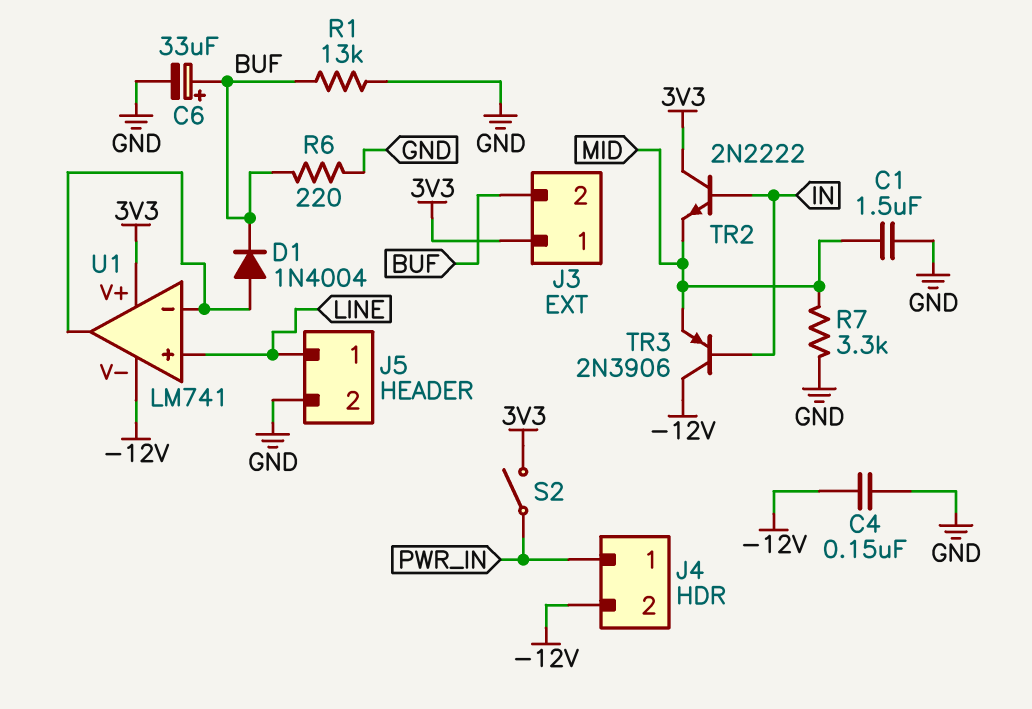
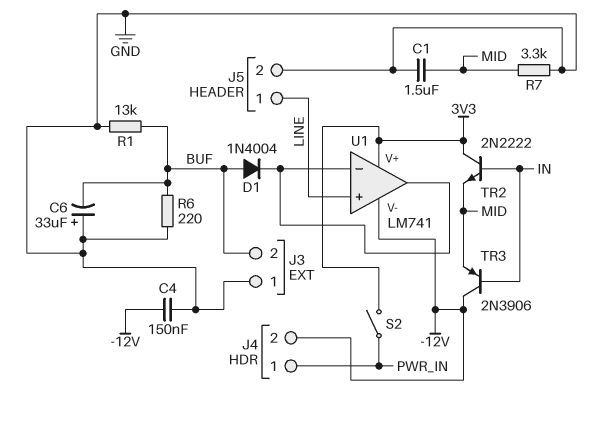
C6: 33uF (plus BUF, minus GND) -> 33uF (plus GND, minus BUF)
D1: diode 1N4004 (A U1/in-, K BUF) -> diode 1N4004 (A BUF, K U1/in-)
J3 pin 1: 3V3 -> GND

